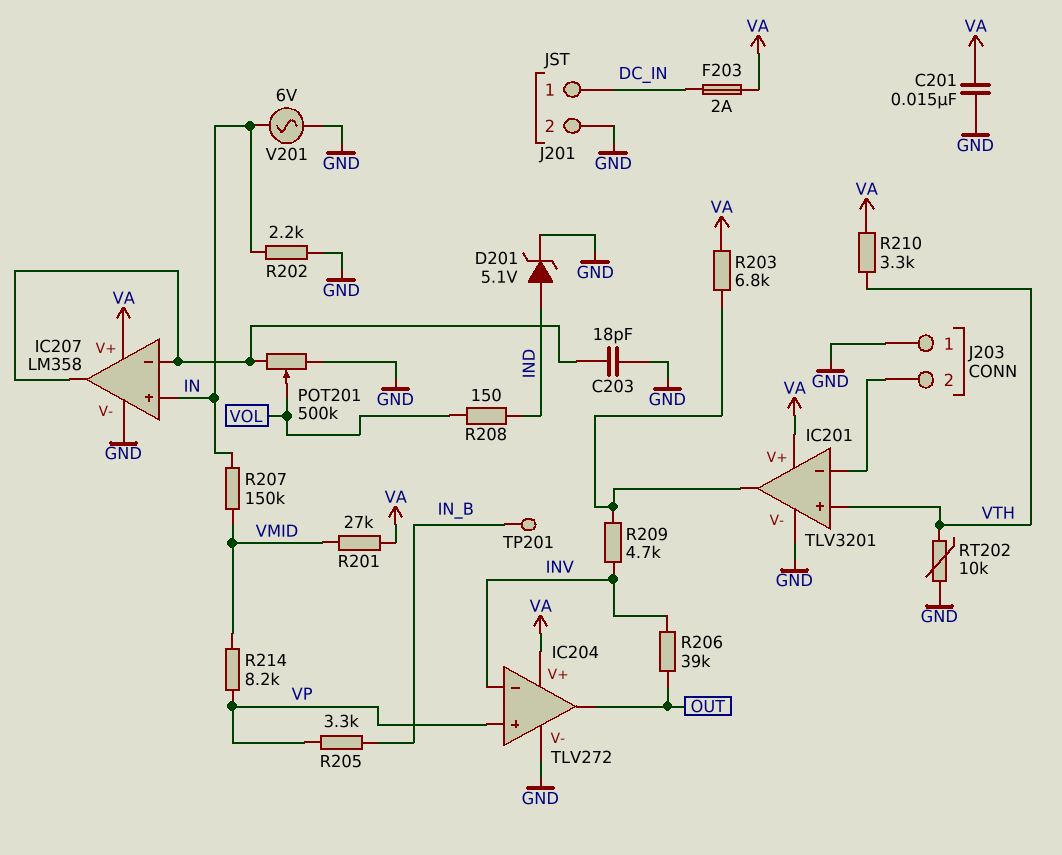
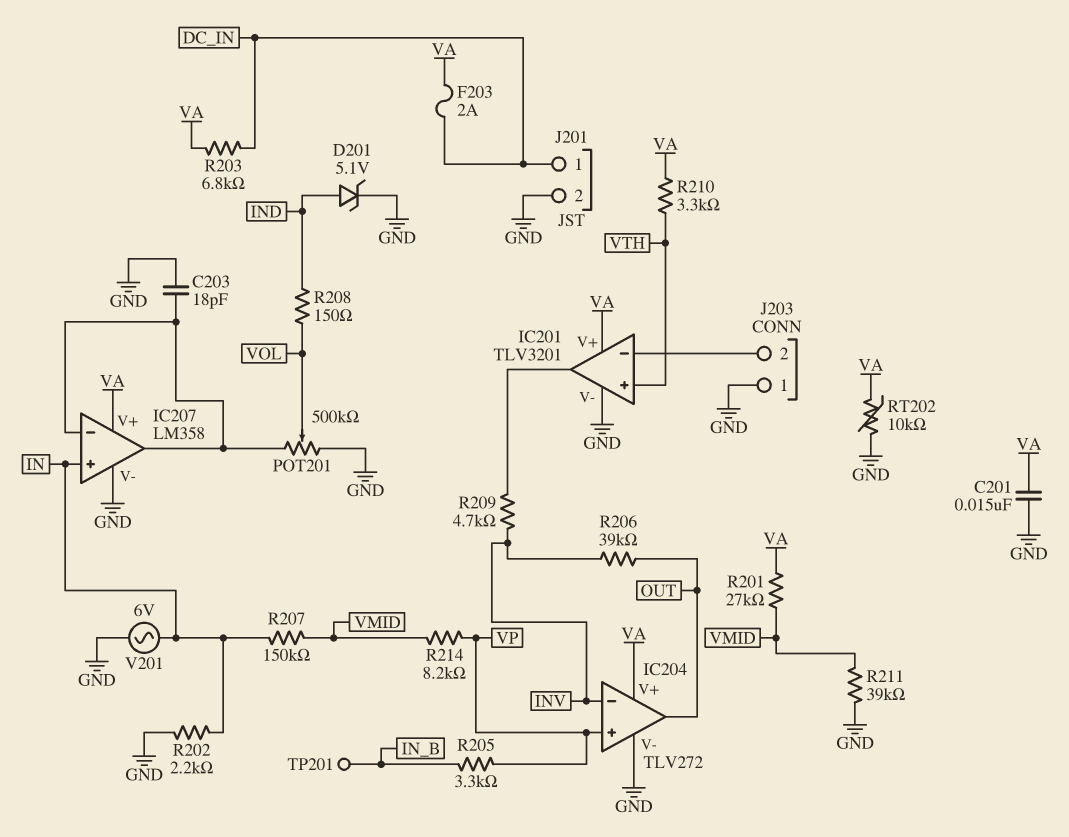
R203: 6.8k (IC201/out, VA) -> 6.8k (DC_IN, VA)
R211: none -> 39k (GND, VMID)
RT202: 10k (GND, VTH) -> 10k (GND, VA)

